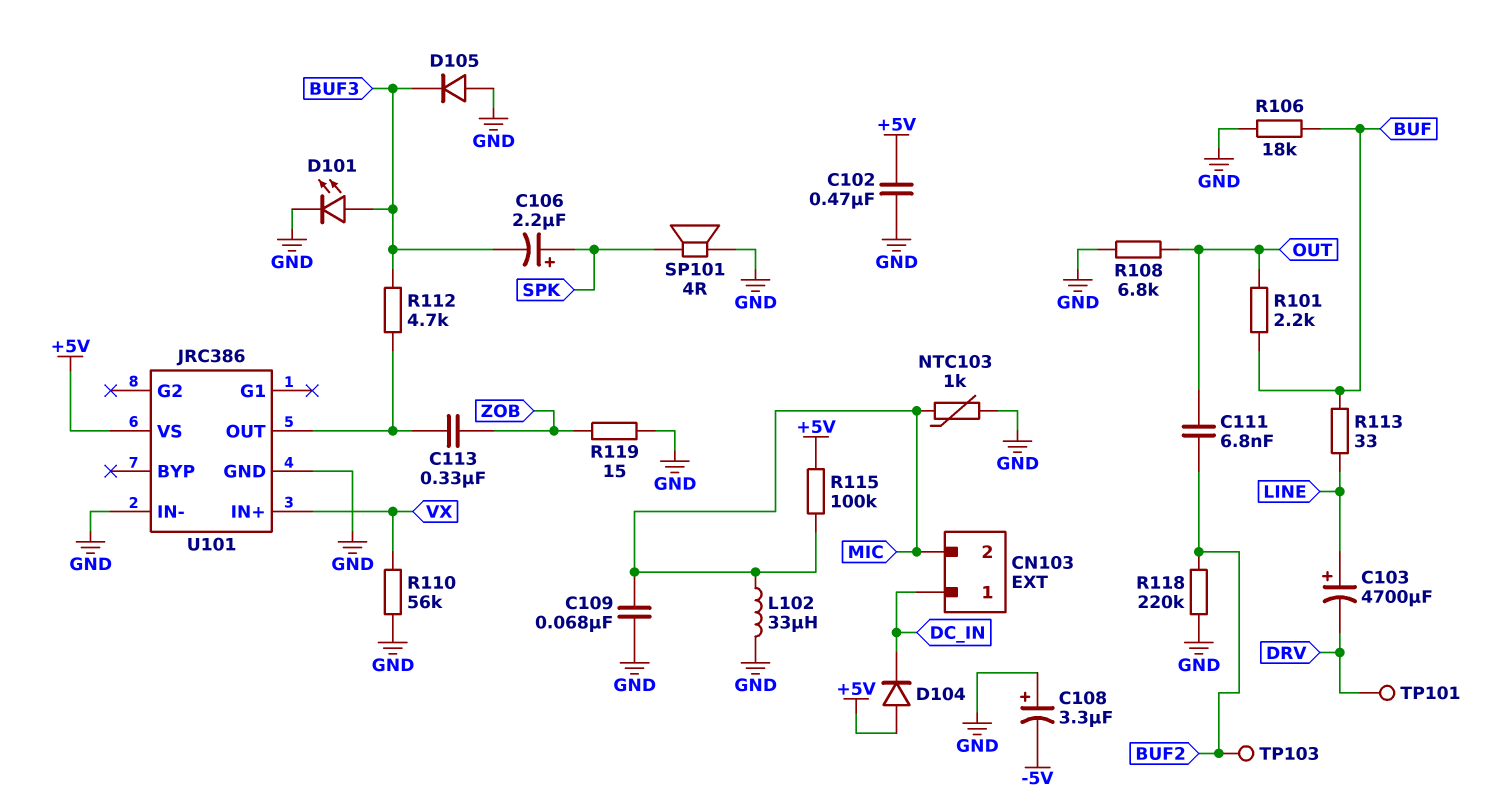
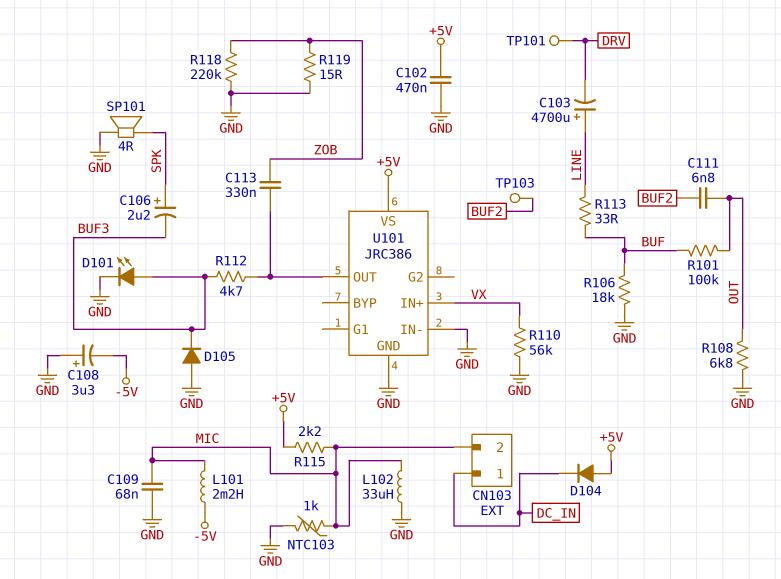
L101: none -> 2.2mH (-5V, MIC)
R101: 2.2k (BUF, OUT) -> 100k (BUF, OUT)
R115: 100k (+5V, MIC) -> 2.2k (+5V, MIC)
R118: 220k (BUF2, GND) -> 220k (GND, ZOB)

